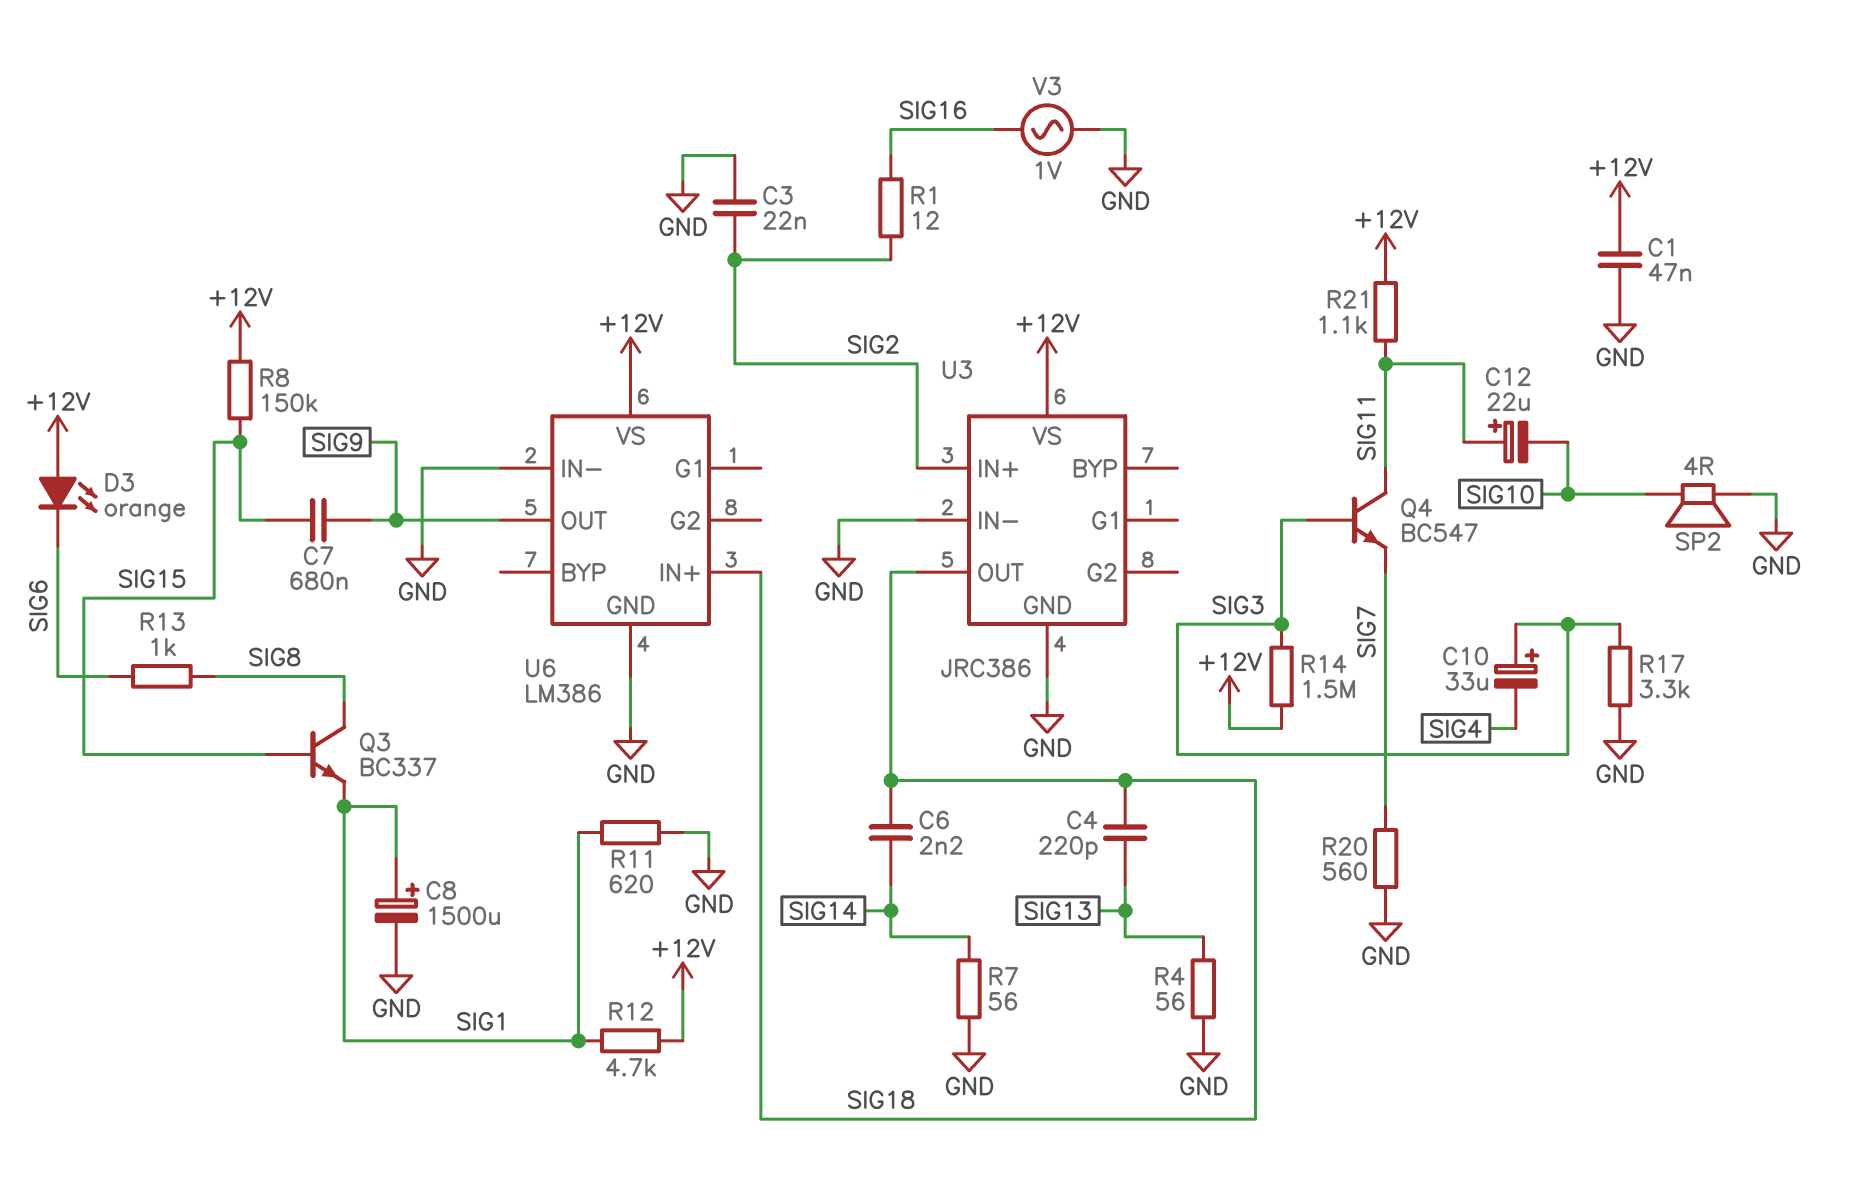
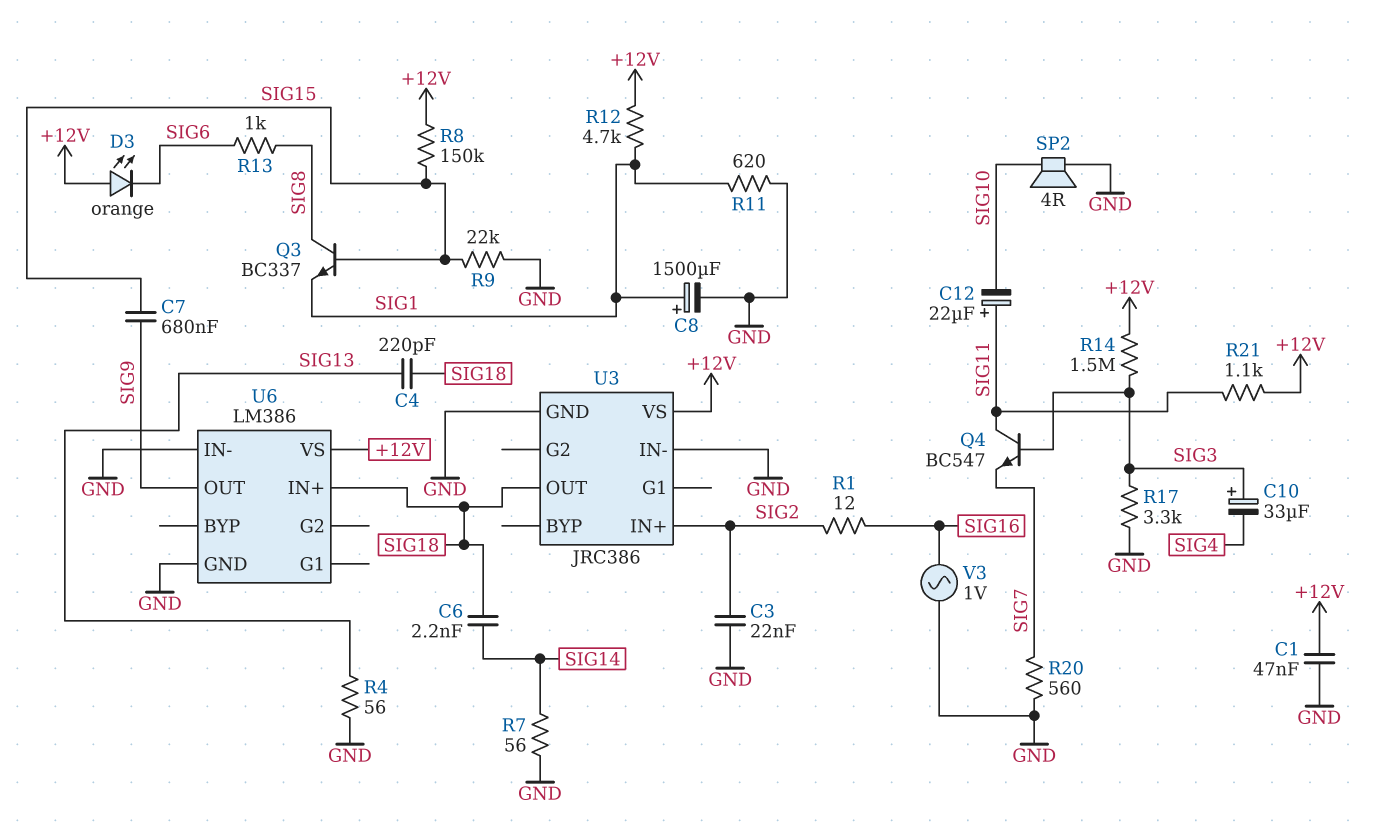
R9: none -> 22k (GND, SIG15)

